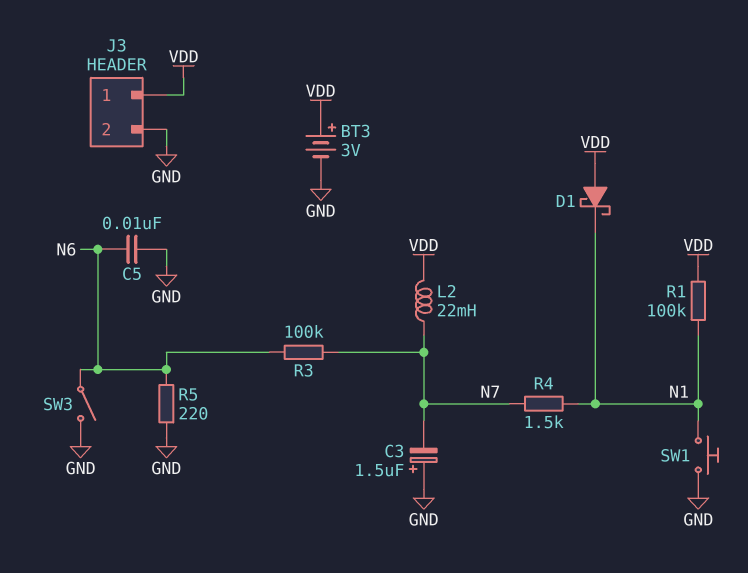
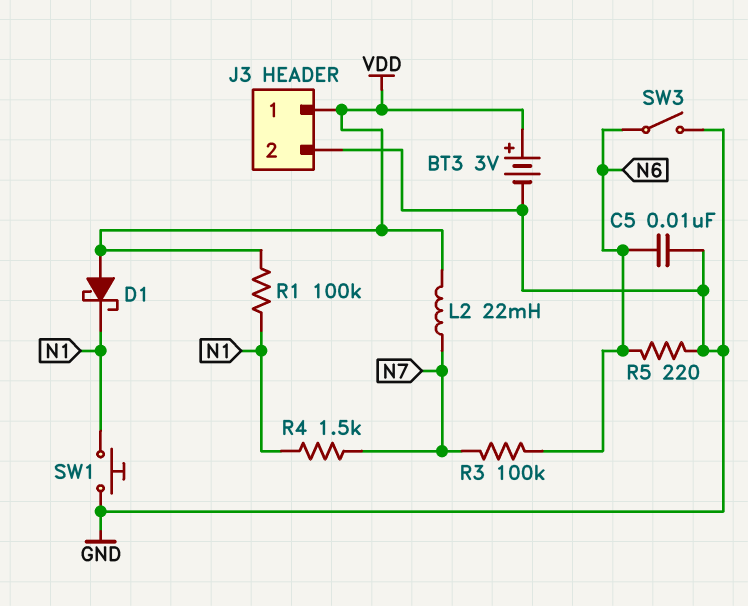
C3: 1.5uF (plus GND, minus N7) -> none

